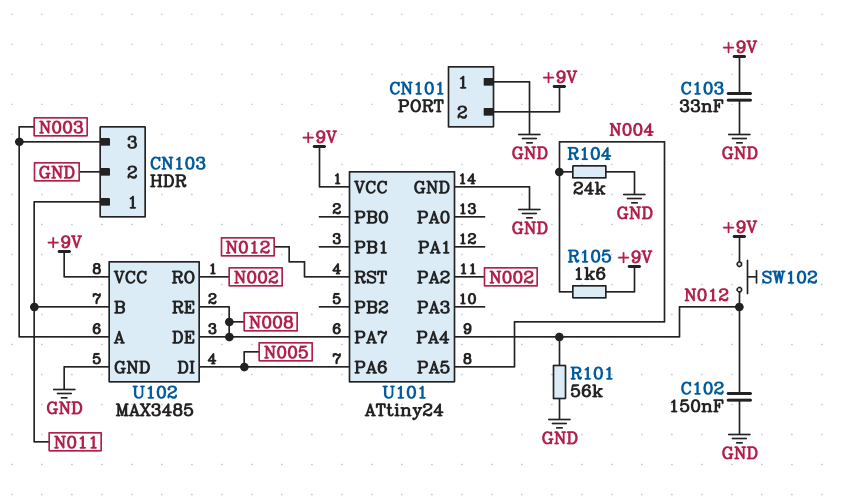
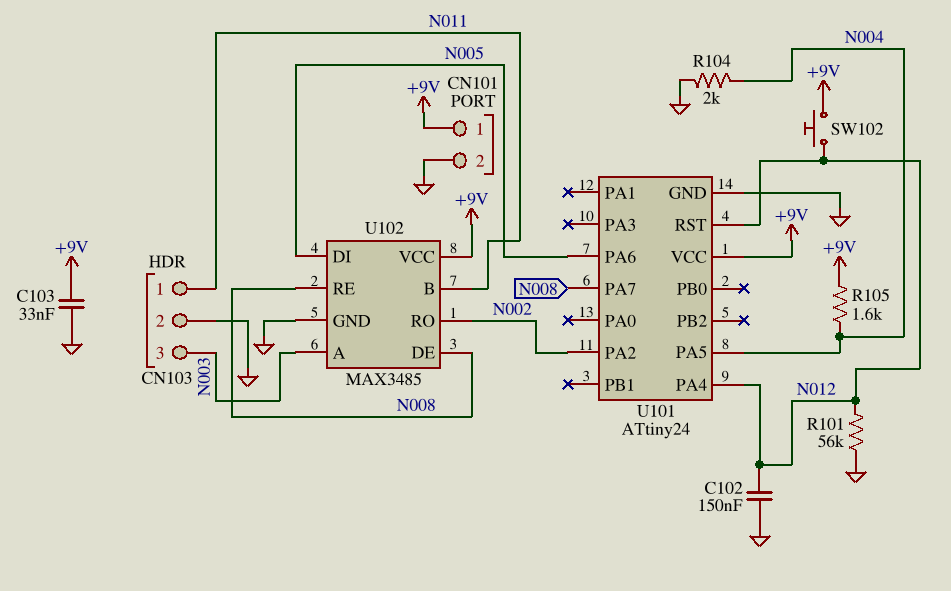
CN101 pin 1: GND -> +9V
CN101 pin 2: +9V -> GND
R104: 24k (GND, N004) -> 2k (GND, N004)

